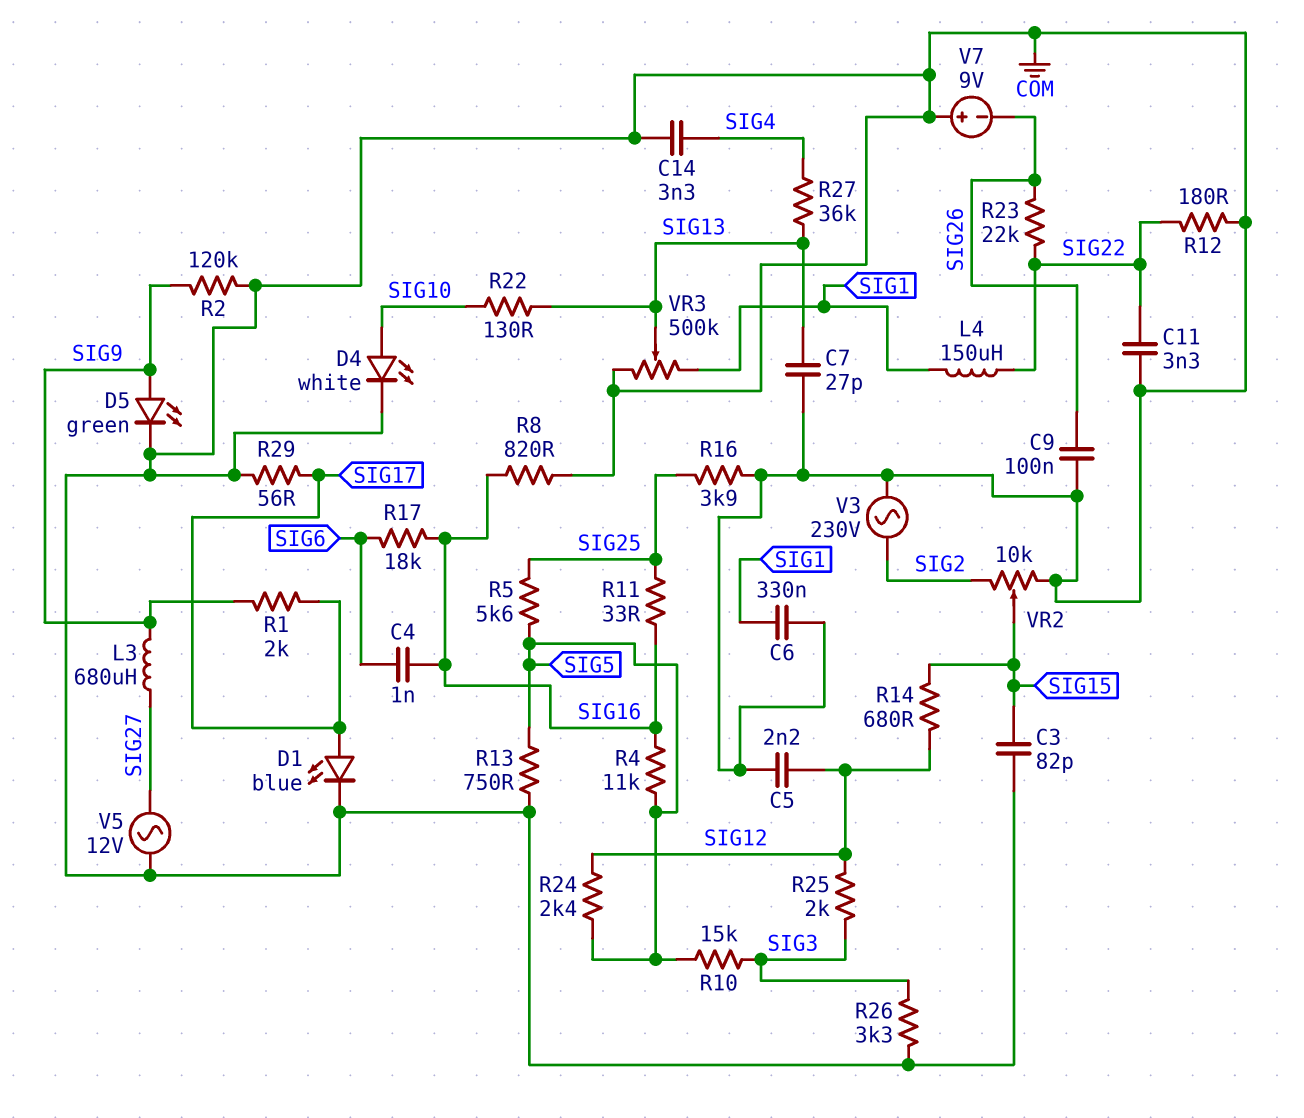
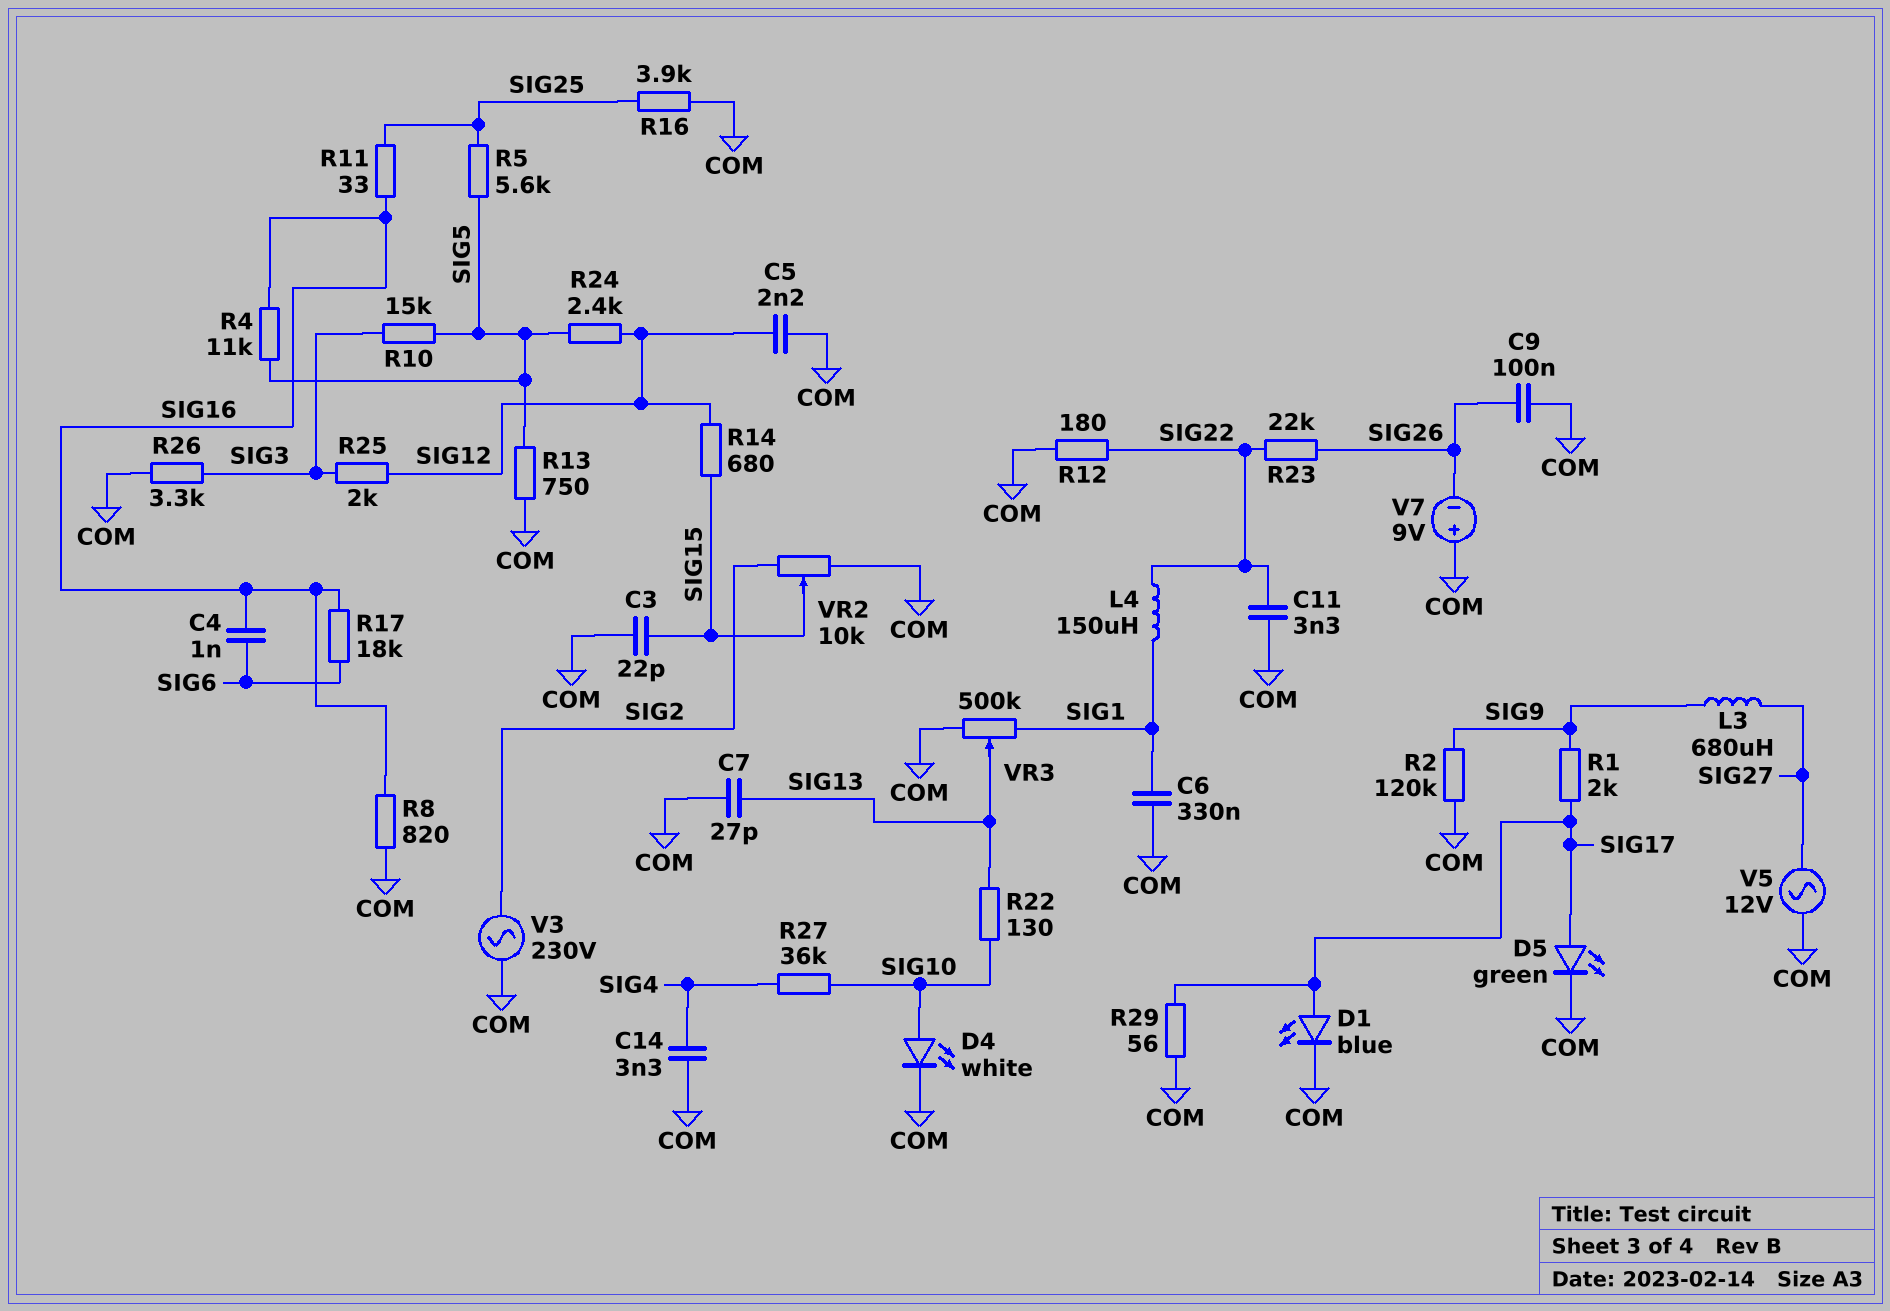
C3: 82pF (COM, SIG15) -> 22pF (COM, SIG15)
D5: LED green (A SIG9, K COM) -> LED green (A SIG17, K COM)
R27: 36k (SIG4, SIG13) -> 36k (SIG4, SIG10)

